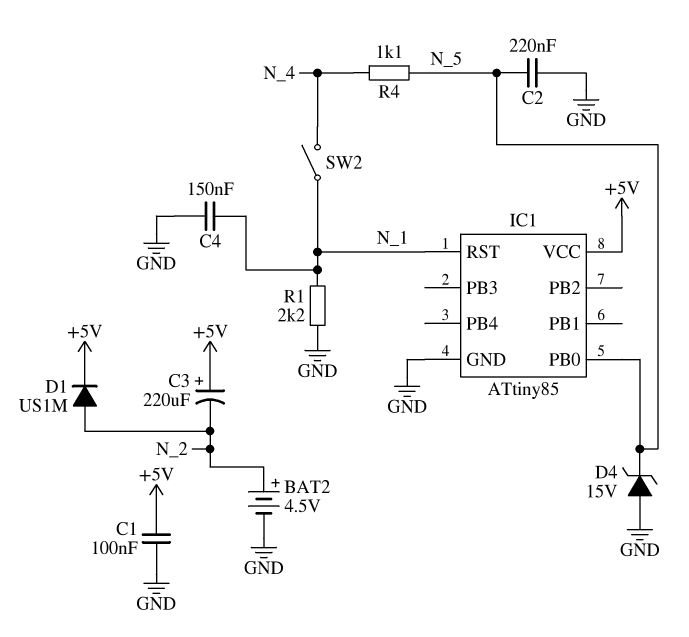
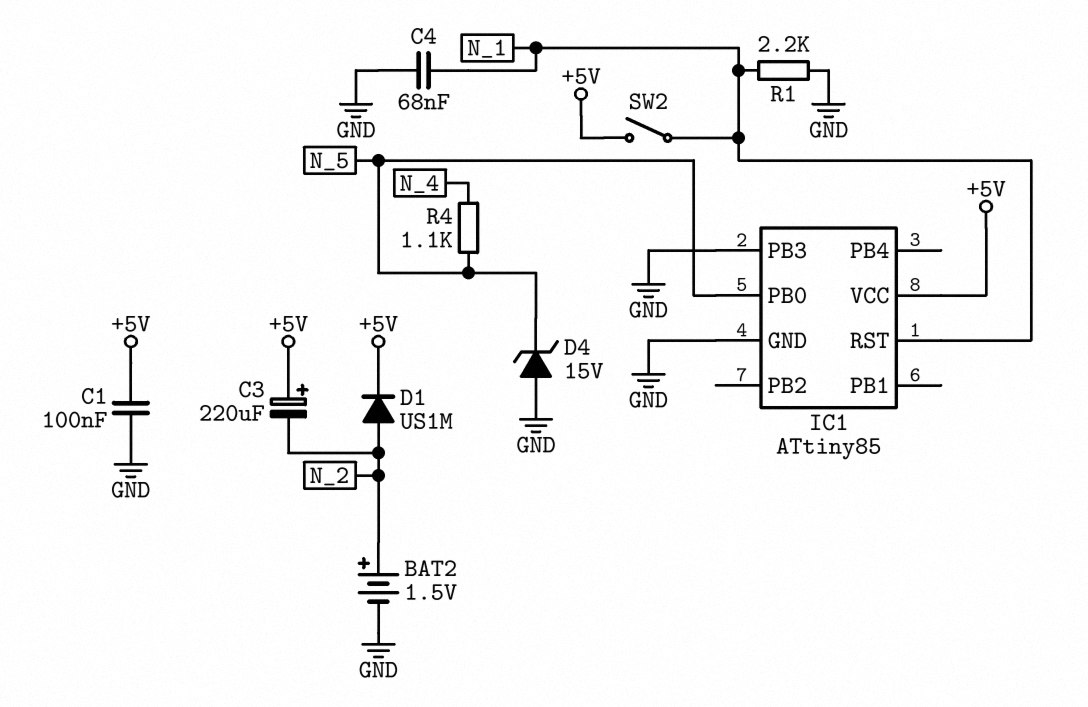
BAT2: 4.5V (plus N_2, minus GND) -> 1.5V (plus N_2, minus GND)
C2: 220nF (GND, N_5) -> none
C4: 150nF (GND, N_1) -> 68nF (GND, N_1)
IC1 pin PB3: none -> GND
SW2: switch (N_1, N_4) -> switch (+5V, N_1)

